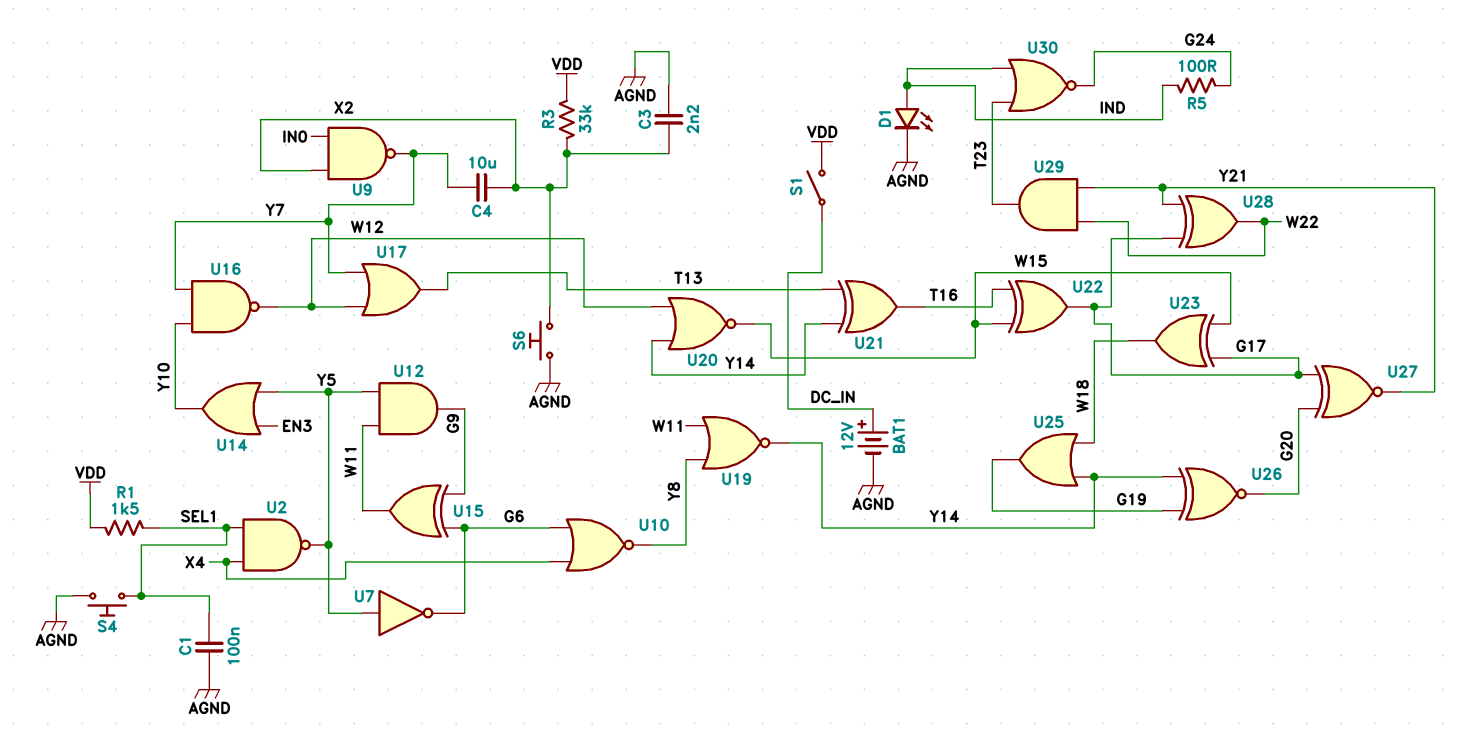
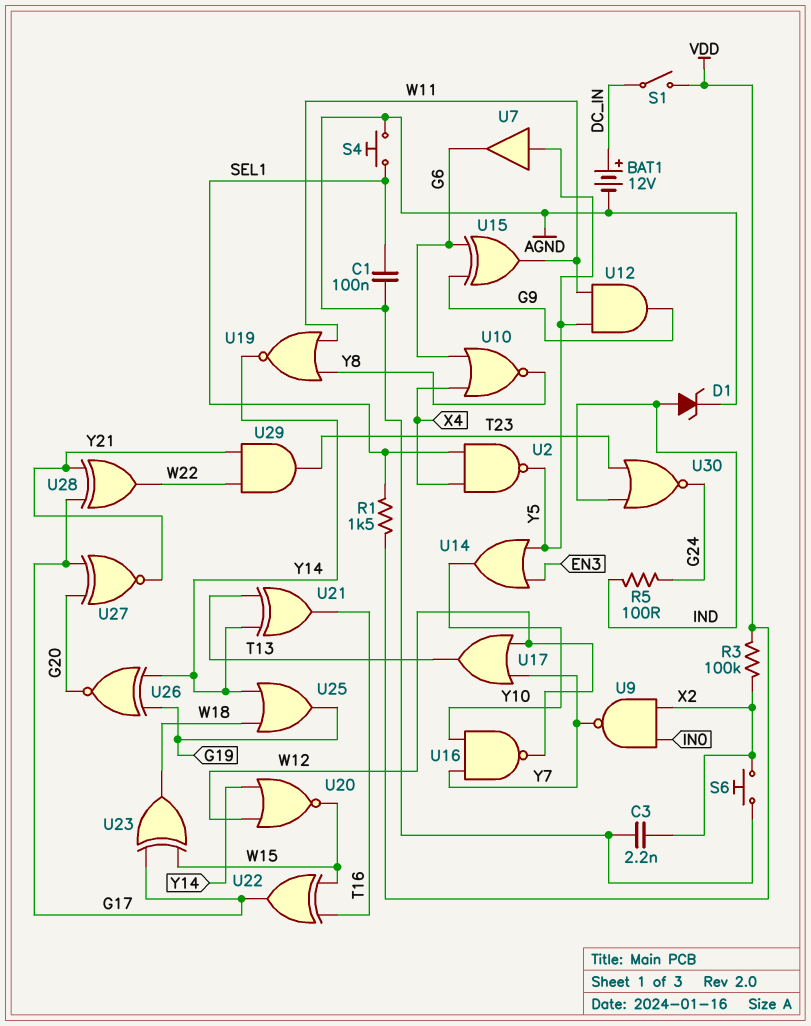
C4: 10uF (X2, Y7) -> none
D1: LED (A IND, K AGND) -> zener (A IND, K AGND)
R3: 33k (VDD, X2) -> 100k (VDD, X2)
U7: NOT (in Y5, out G6) -> buffer (in Y5, out G6)

